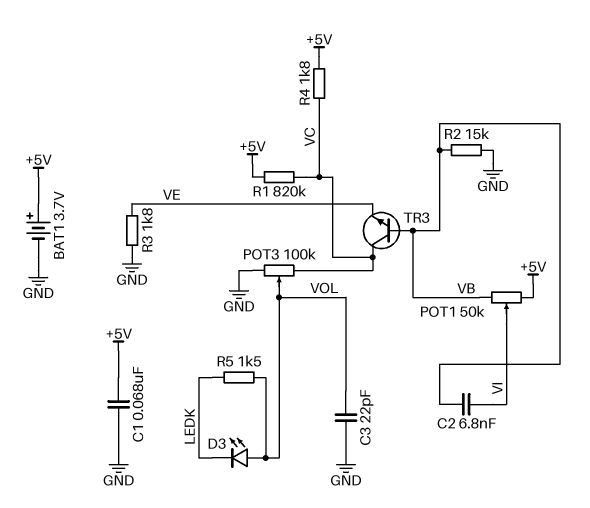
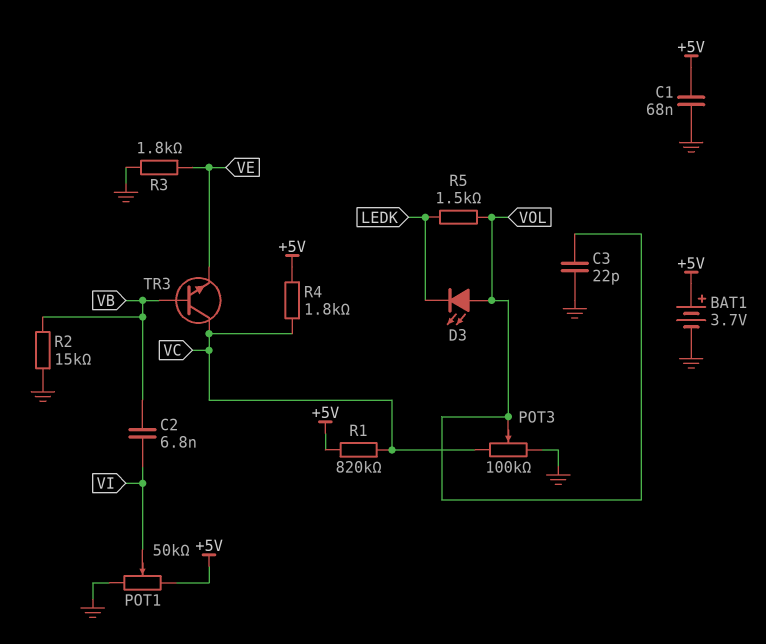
POT1: 50k (+5V, VB, wiper VI) -> 50k (+5V, GND, wiper VI)

